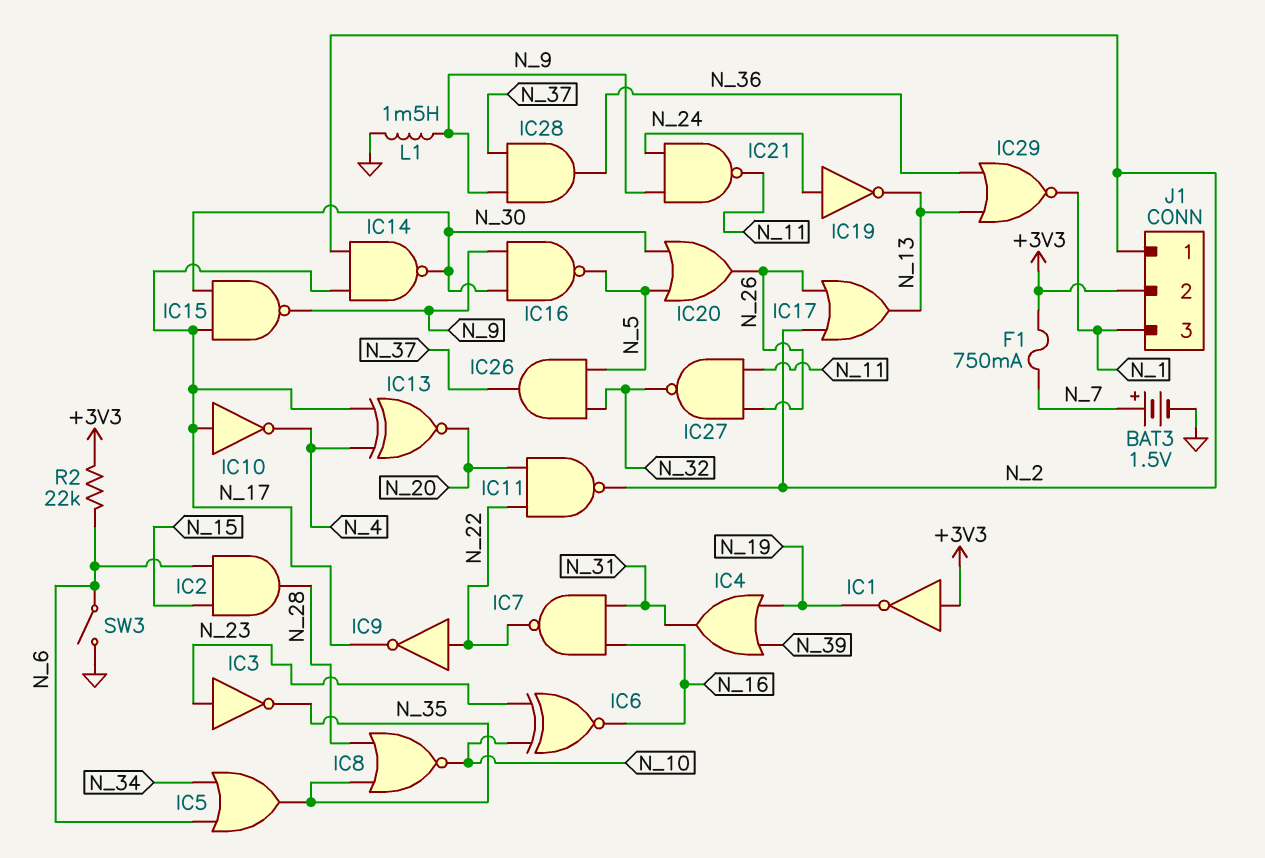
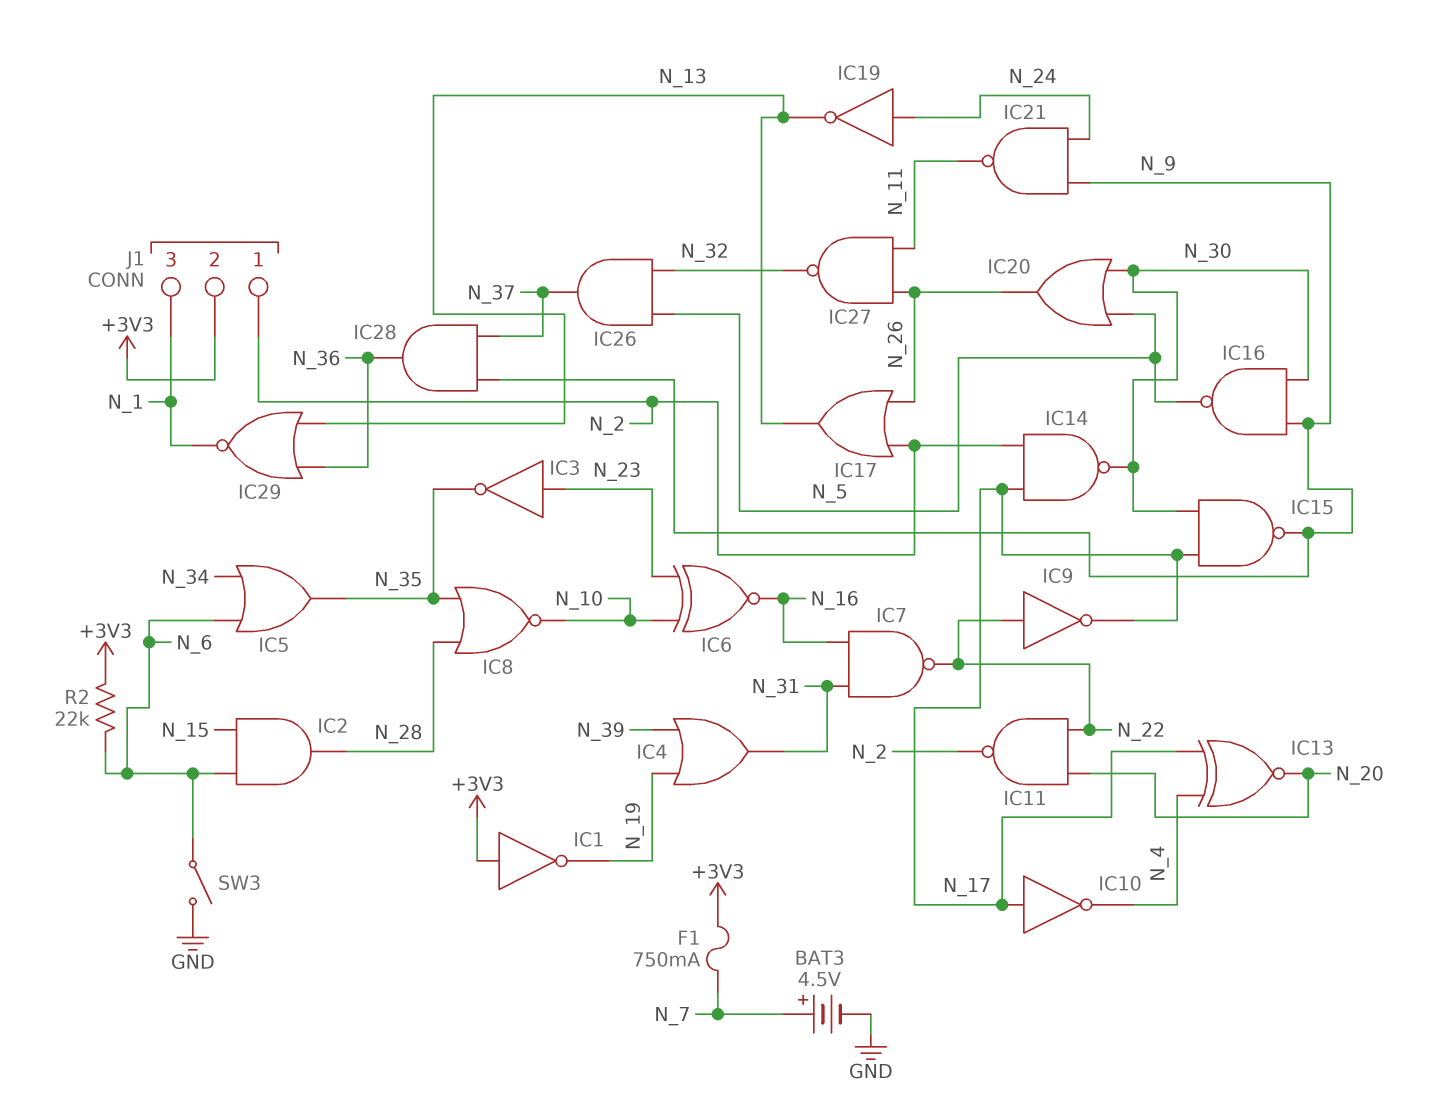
BAT3: 1.5V (plus N_7, minus GND) -> 4.5V (plus N_7, minus GND)
L1: 1.5mH (GND, N_9) -> none

